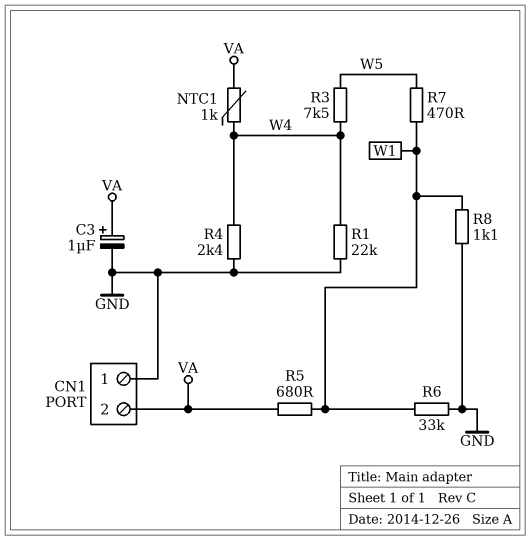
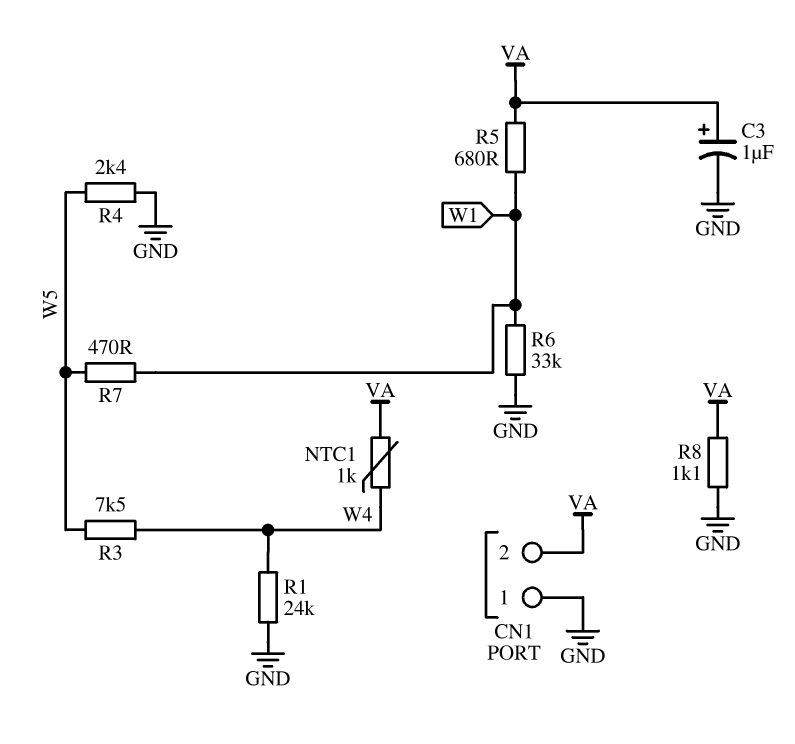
R1: 22k (GND, W4) -> 24k (GND, W4)
R4: 2.4k (GND, W4) -> 2.4k (GND, W5)
R8: 1.1k (GND, W1) -> 1.1k (GND, VA)

